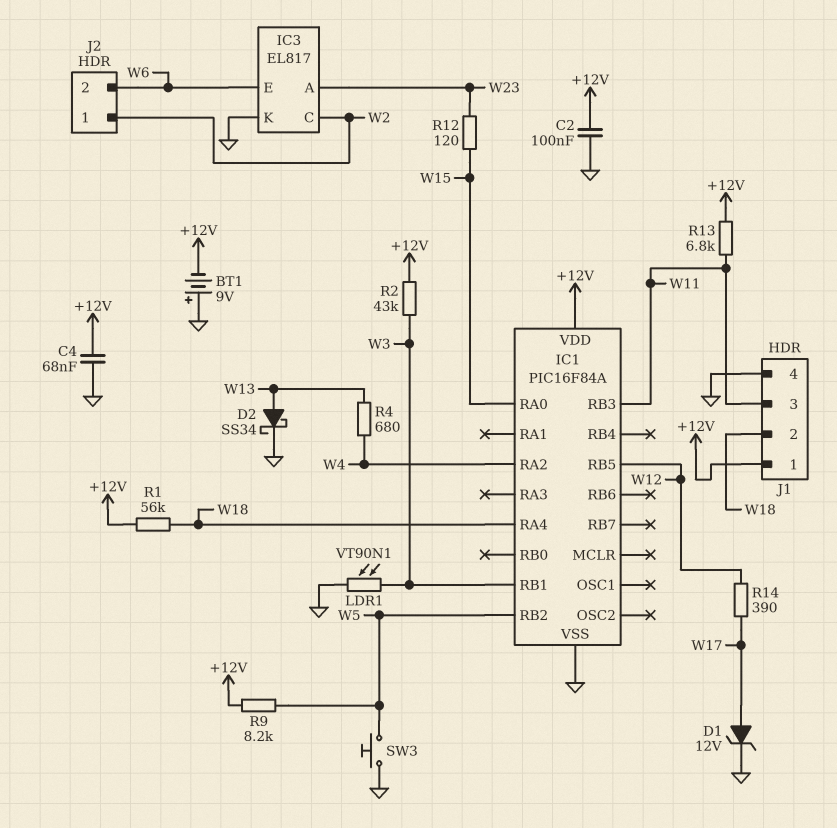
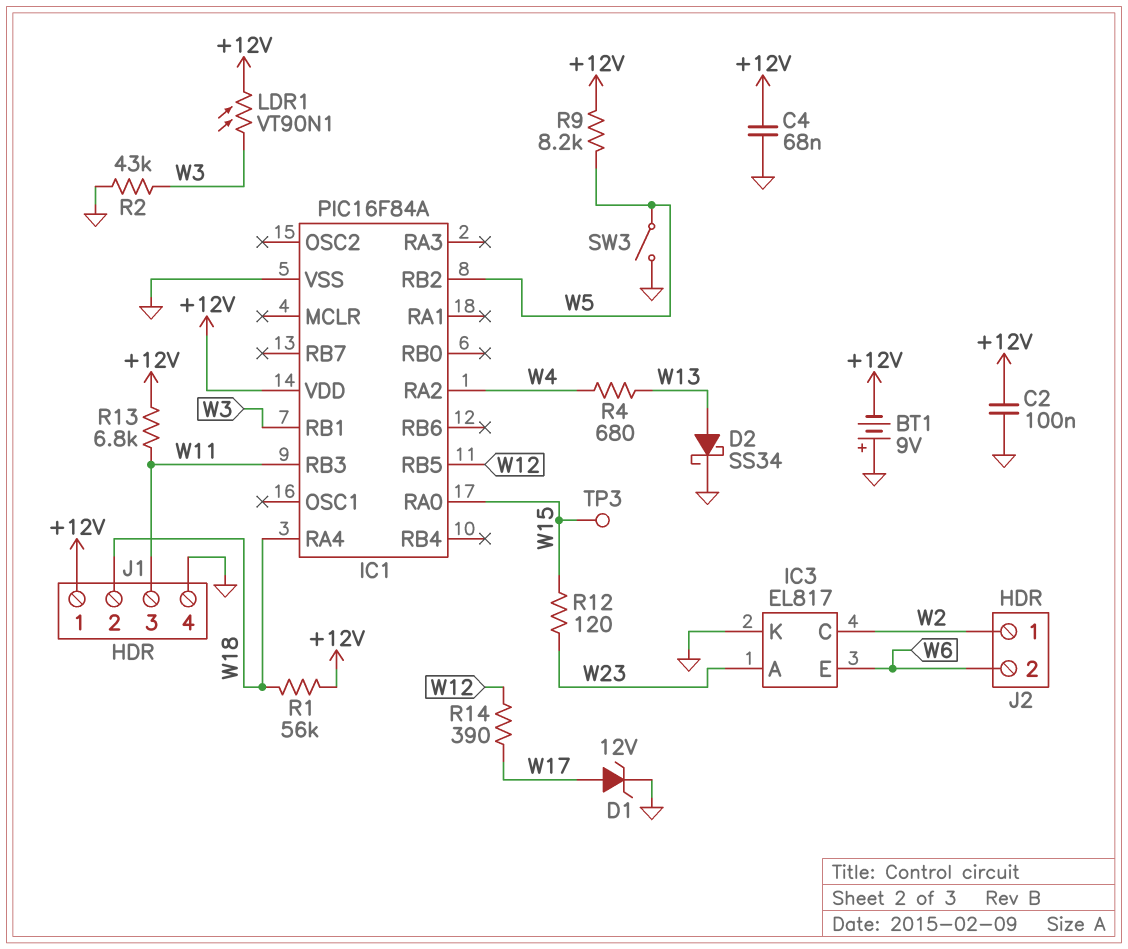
LDR1: VT90N1 (GND, W3) -> VT90N1 (+12V, W3)
R2: 43k (+12V, W3) -> 43k (GND, W3)
SW3: button (GND, W5) -> switch (GND, W5)
TP3: none -> test point (W15)

